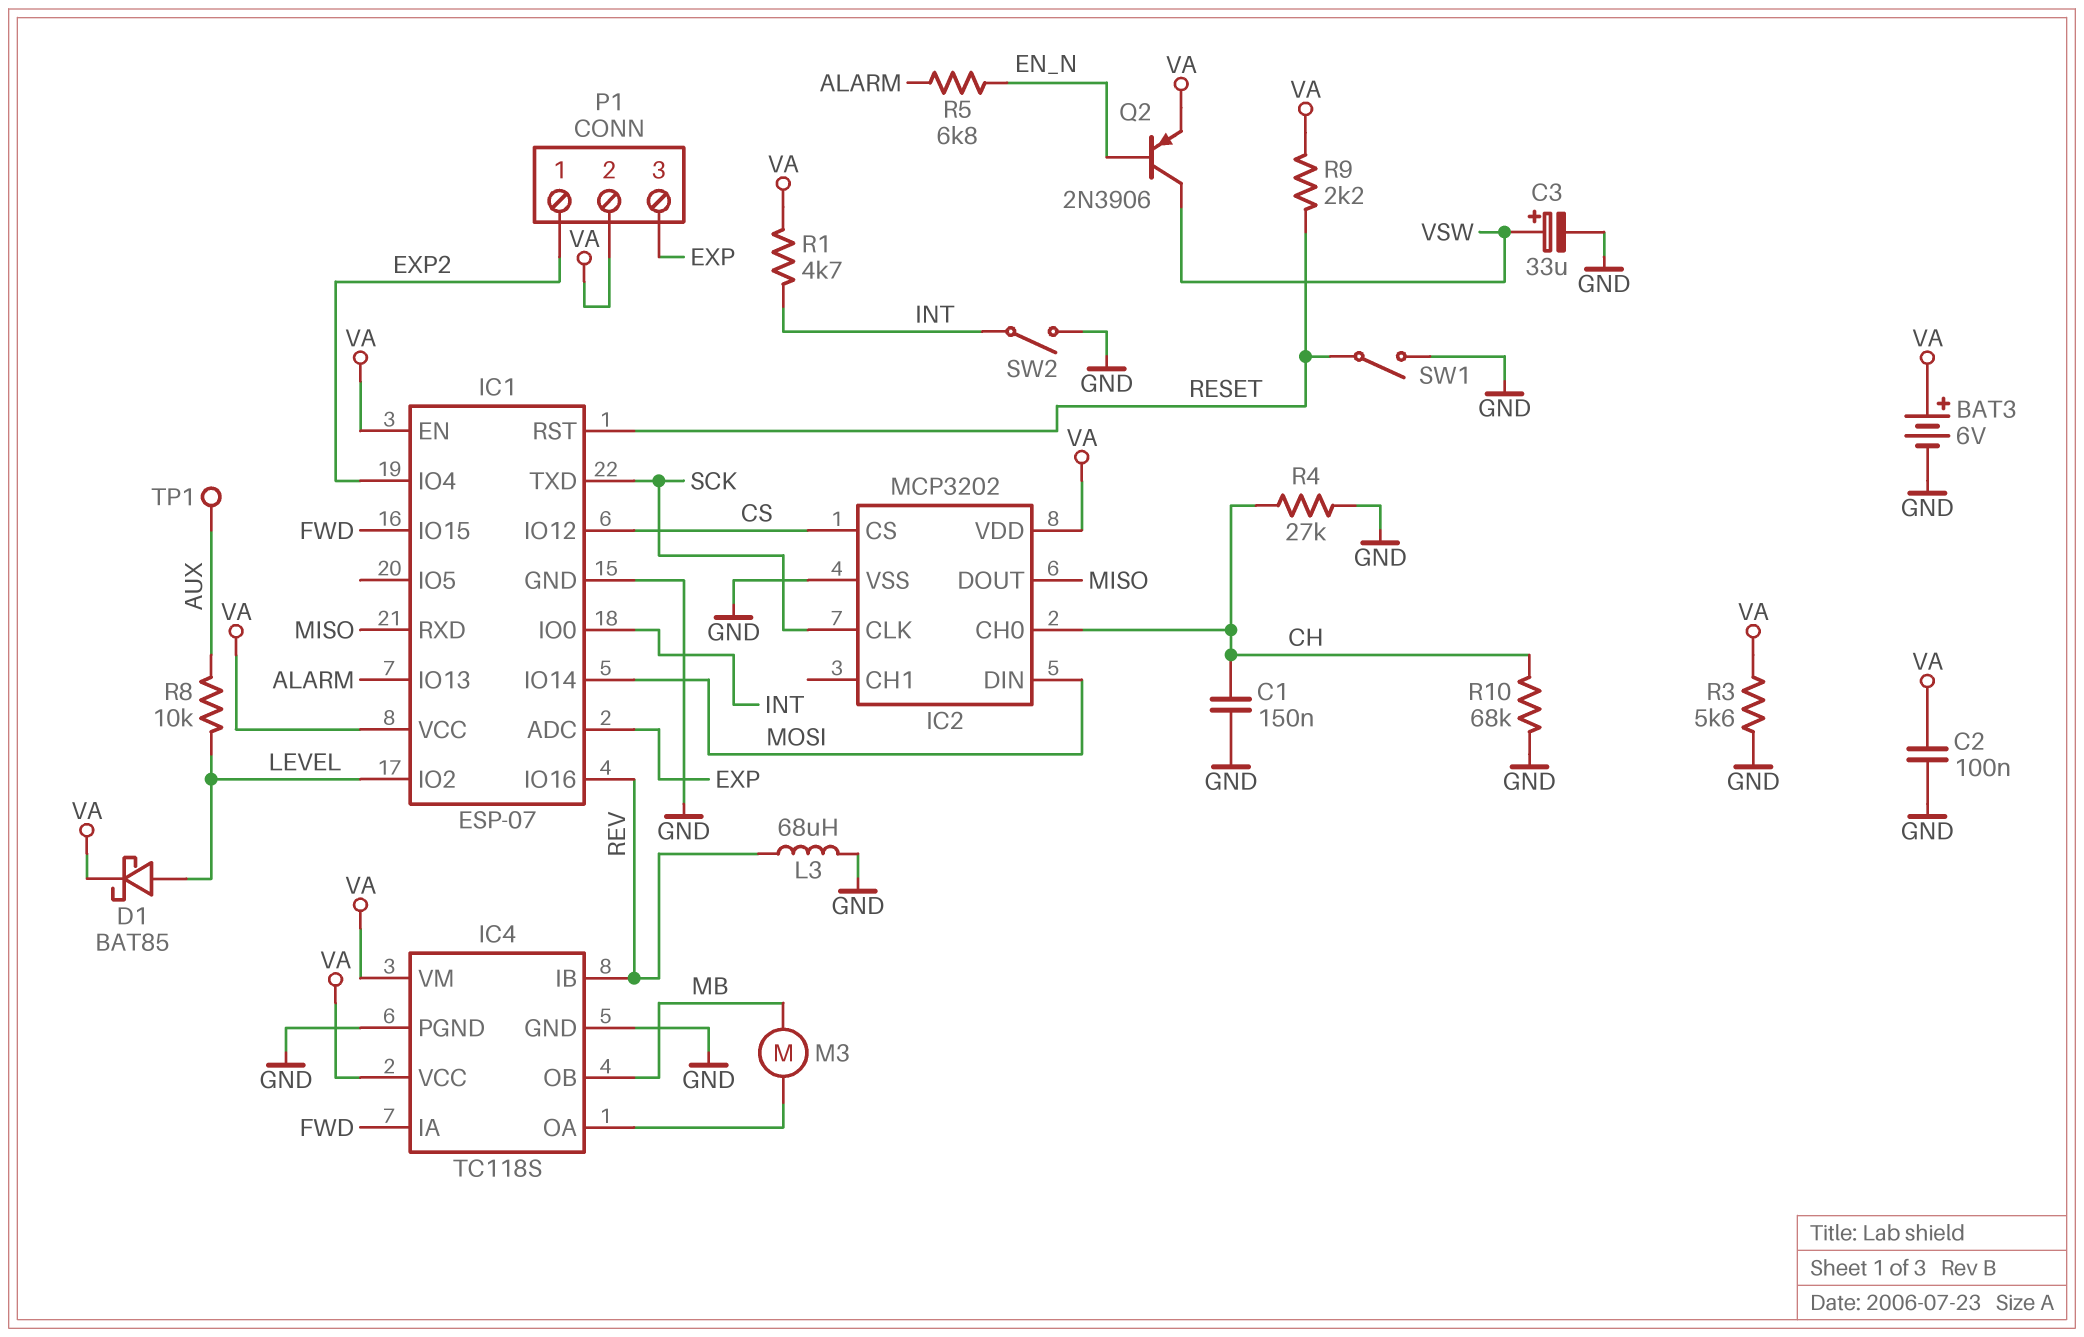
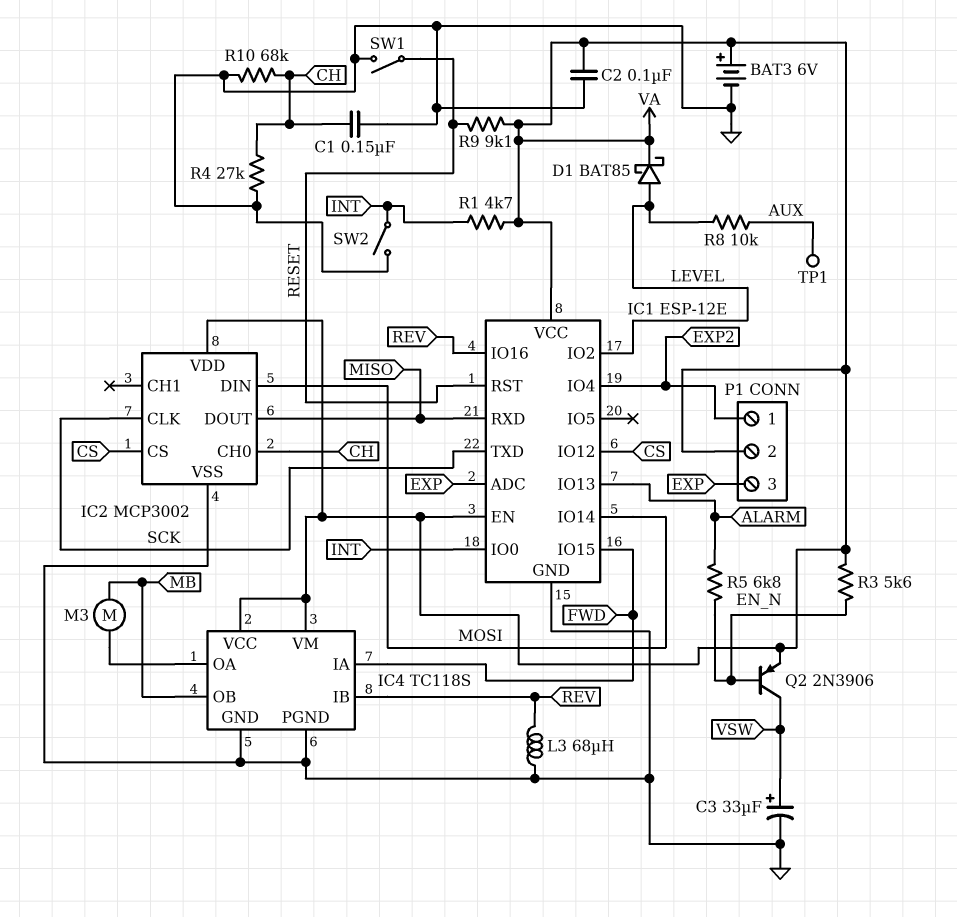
IC1: ESP-07 -> ESP-12E
IC2: MCP3202 -> MCP3002
R3: 5.6k (GND, VA) -> 5.6k (EN_N, VA)
R9: 2.2k (RESET, VA) -> 9.1k (RESET, VA)

